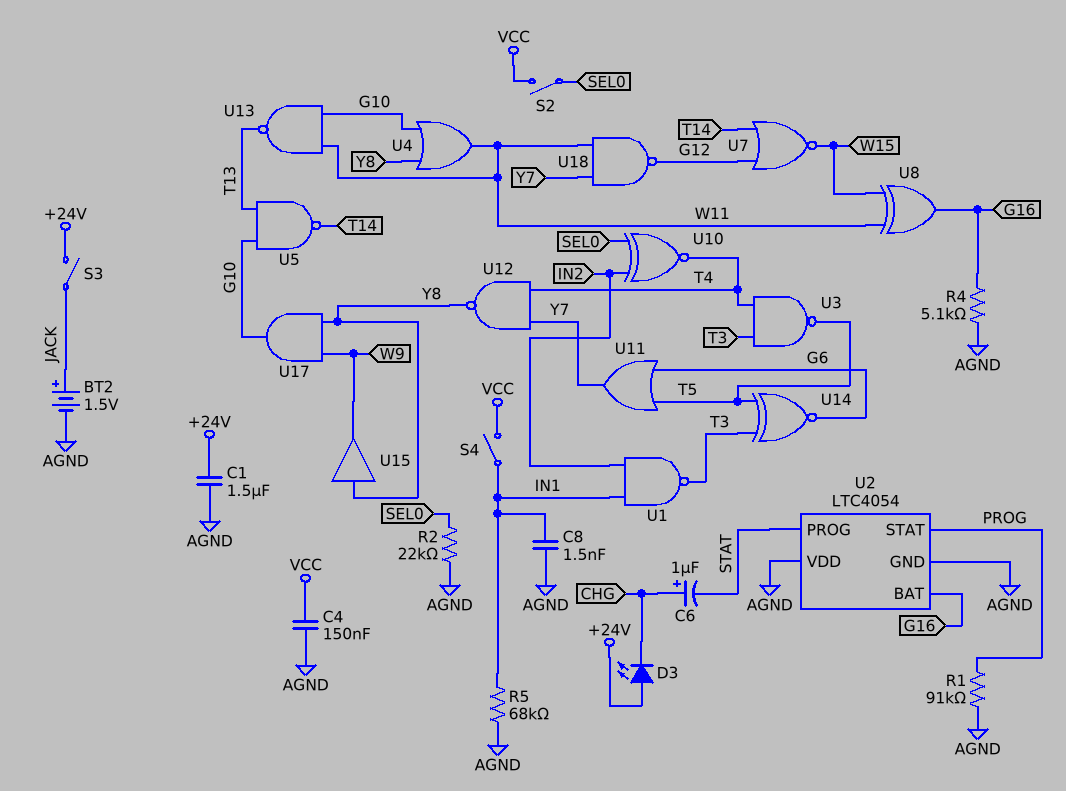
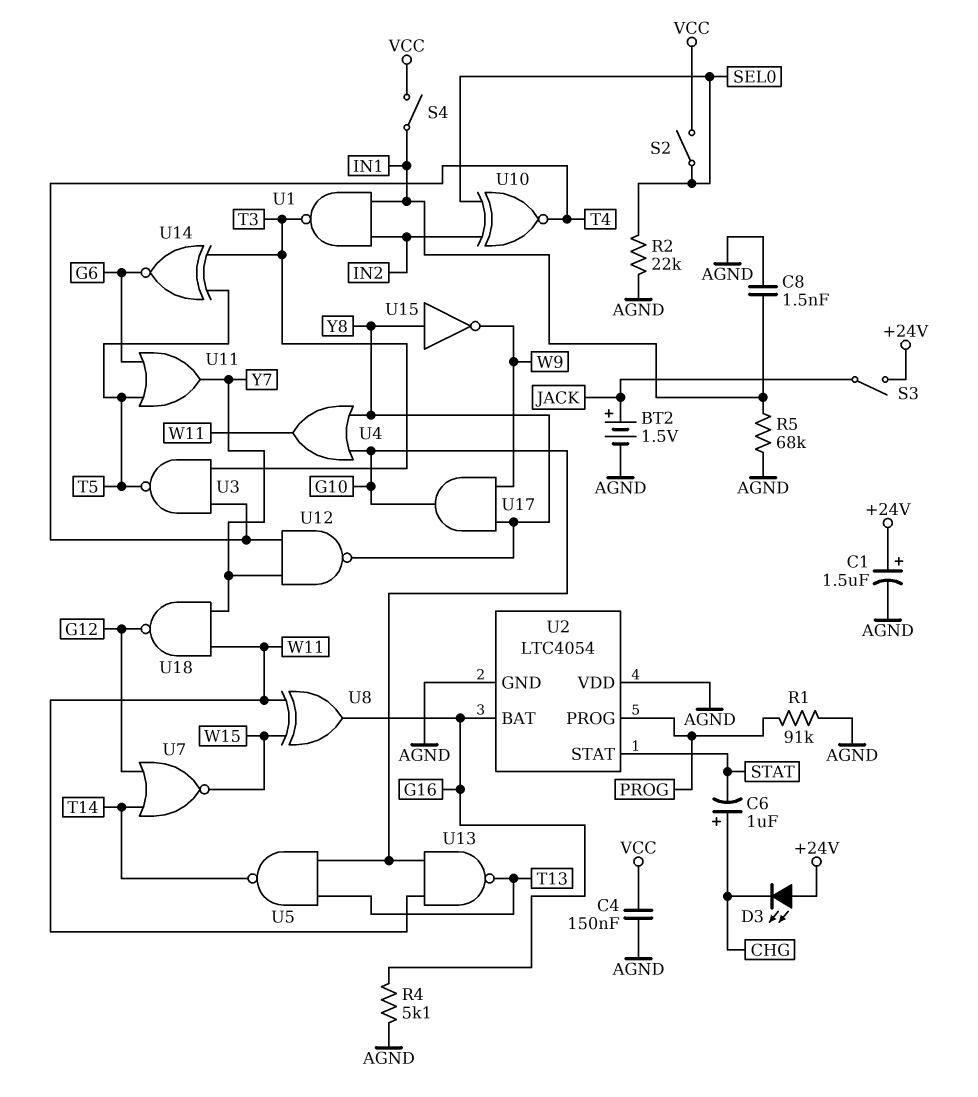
C1: 1.5uF (+24V, AGND) -> 1.5uF (plus +24V, minus AGND)
U2 pin PROG: STAT -> PROG
U2 pin STAT: PROG -> STAT
U15: buffer (in Y8, out W9) -> NOT (in Y8, out W9)

